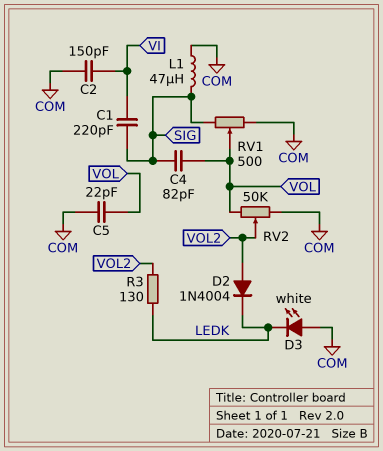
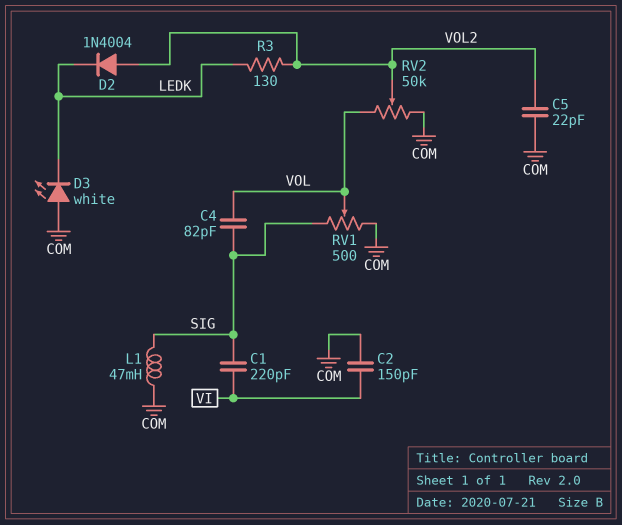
C5: 22pF (COM, VOL) -> 22pF (COM, VOL2)
L1: 47uH (COM, SIG) -> 47mH (COM, SIG)

